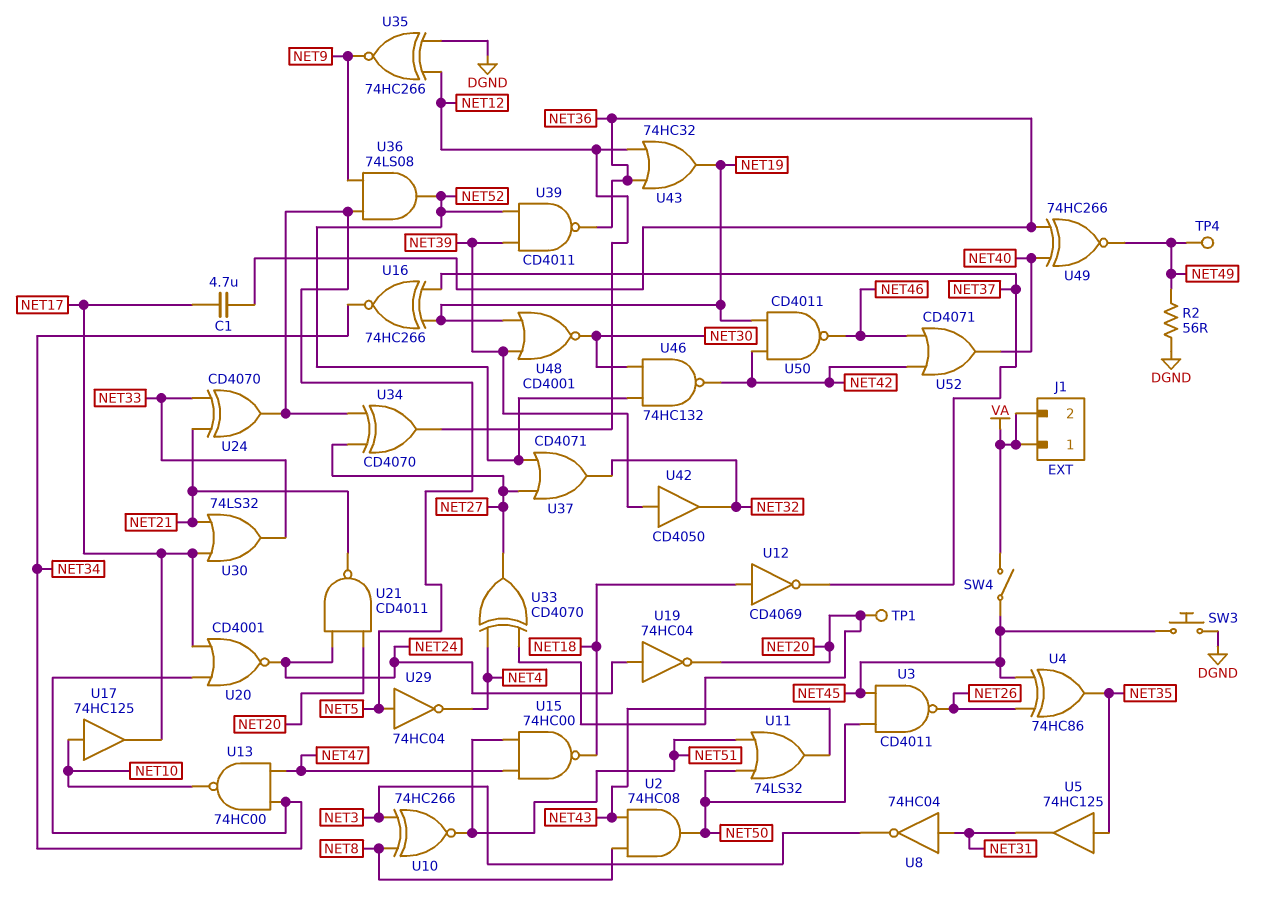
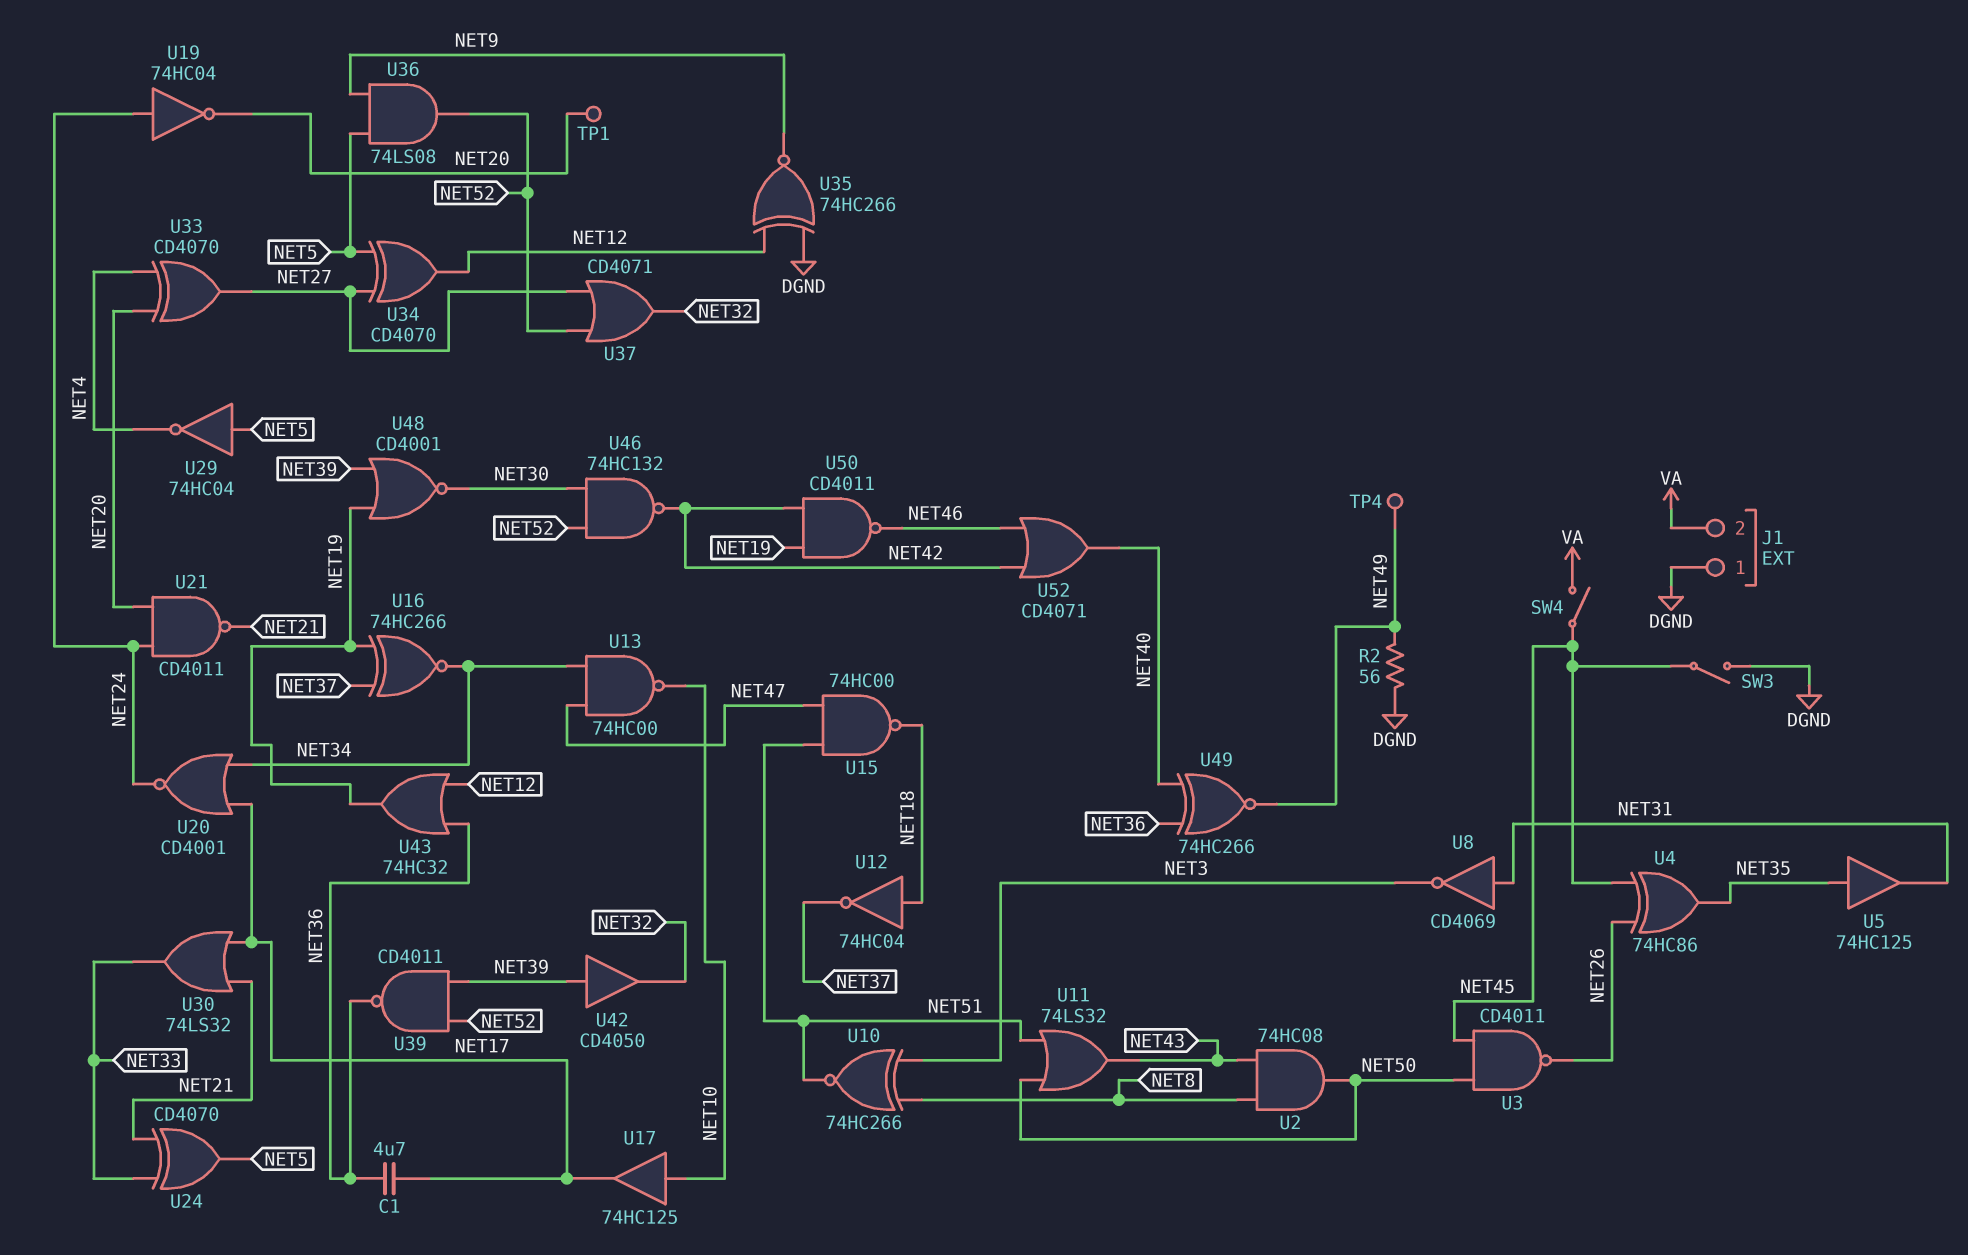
J1 pin 1: VA -> DGND
SW3: button (DGND, NET45) -> switch (DGND, NET45)
U8: NOT 74HC04 (in NET31, out NET3) -> NOT CD4069 (in NET31, out NET3)
U12: NOT CD4069 (in NET18, out NET37) -> NOT 74HC04 (in NET18, out NET37)

